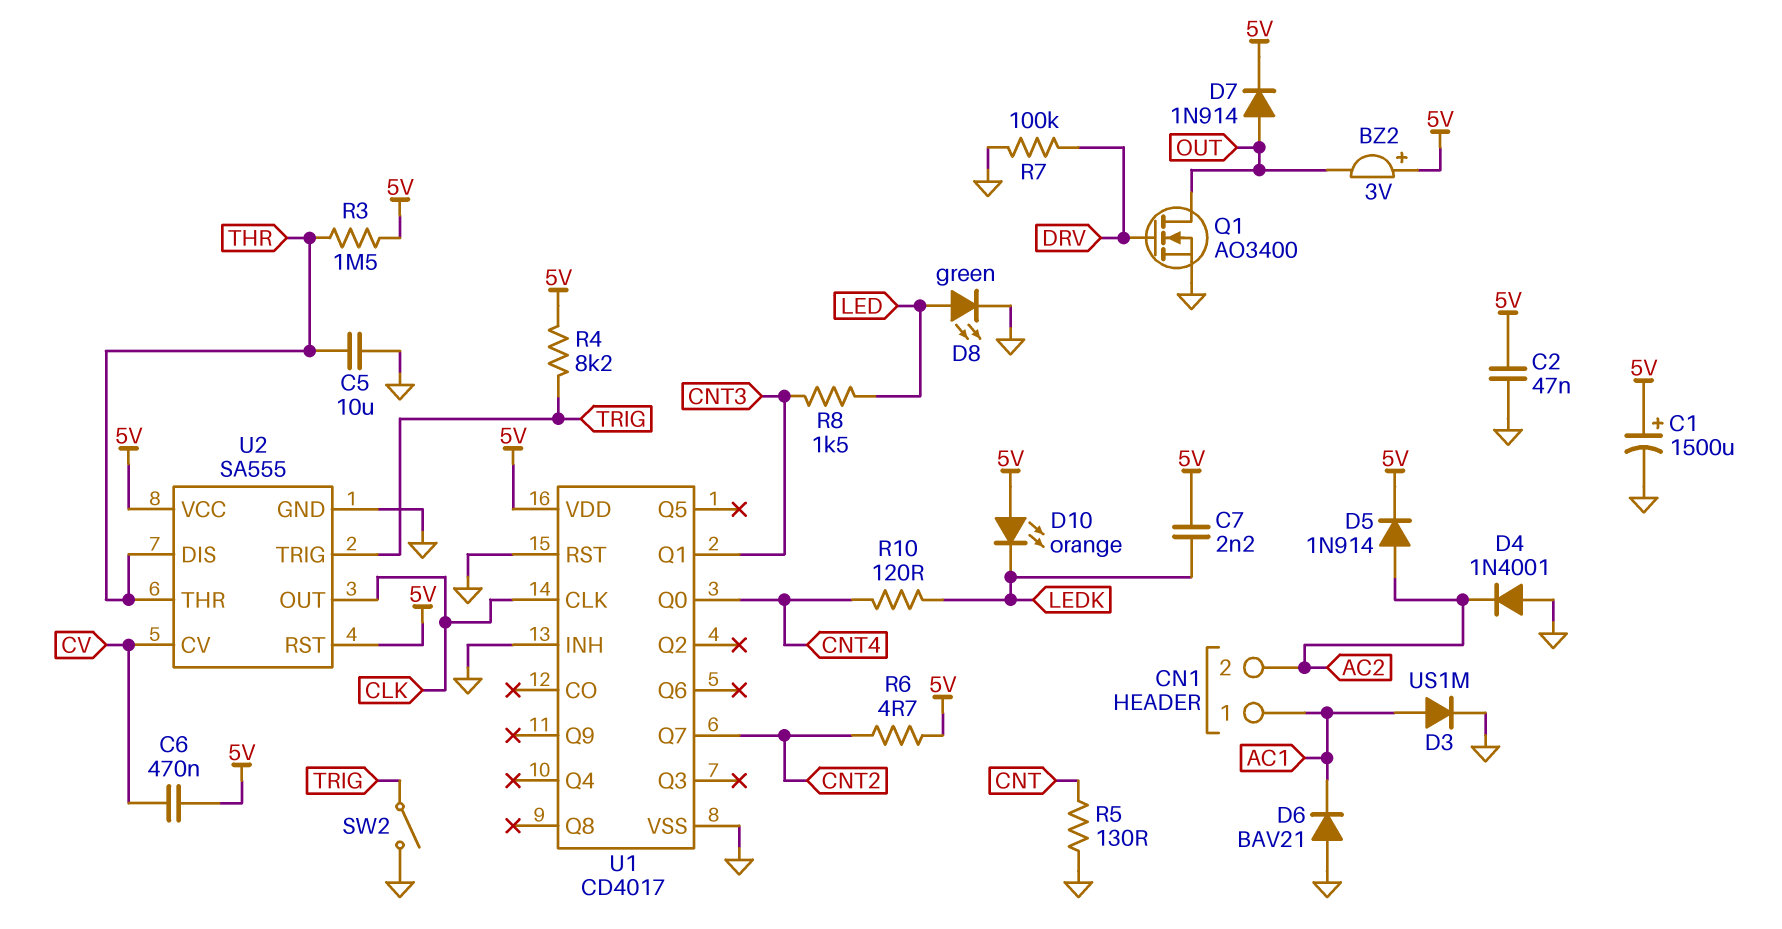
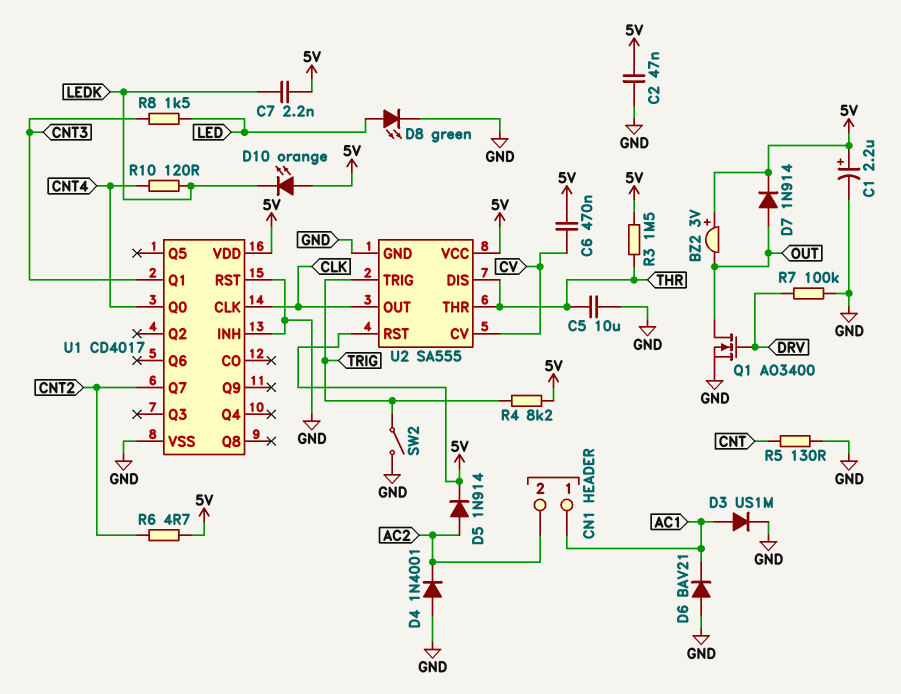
C1: 1500uF (plus 5V, minus GND) -> 2.2uF (plus 5V, minus GND)

